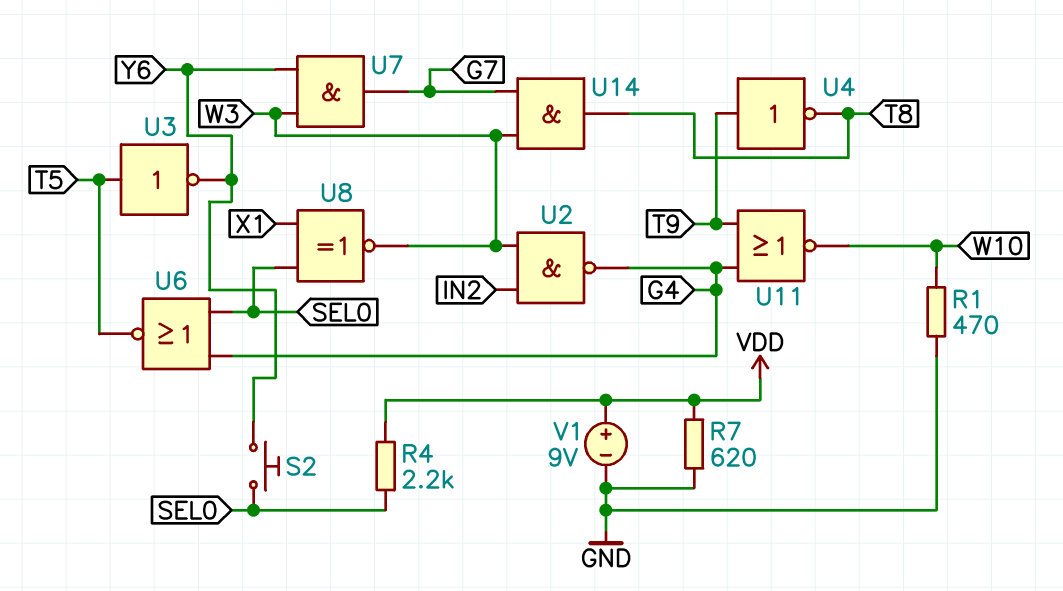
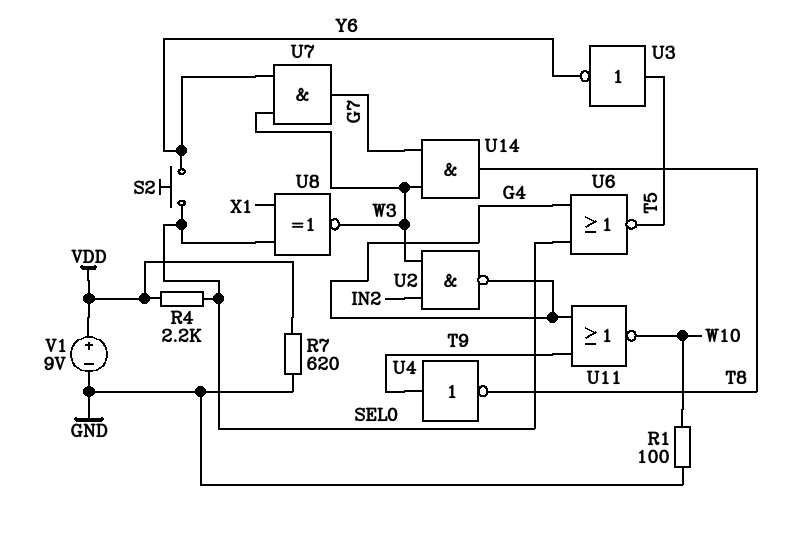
R1: 470 (GND, W10) -> 100 (GND, W10)

